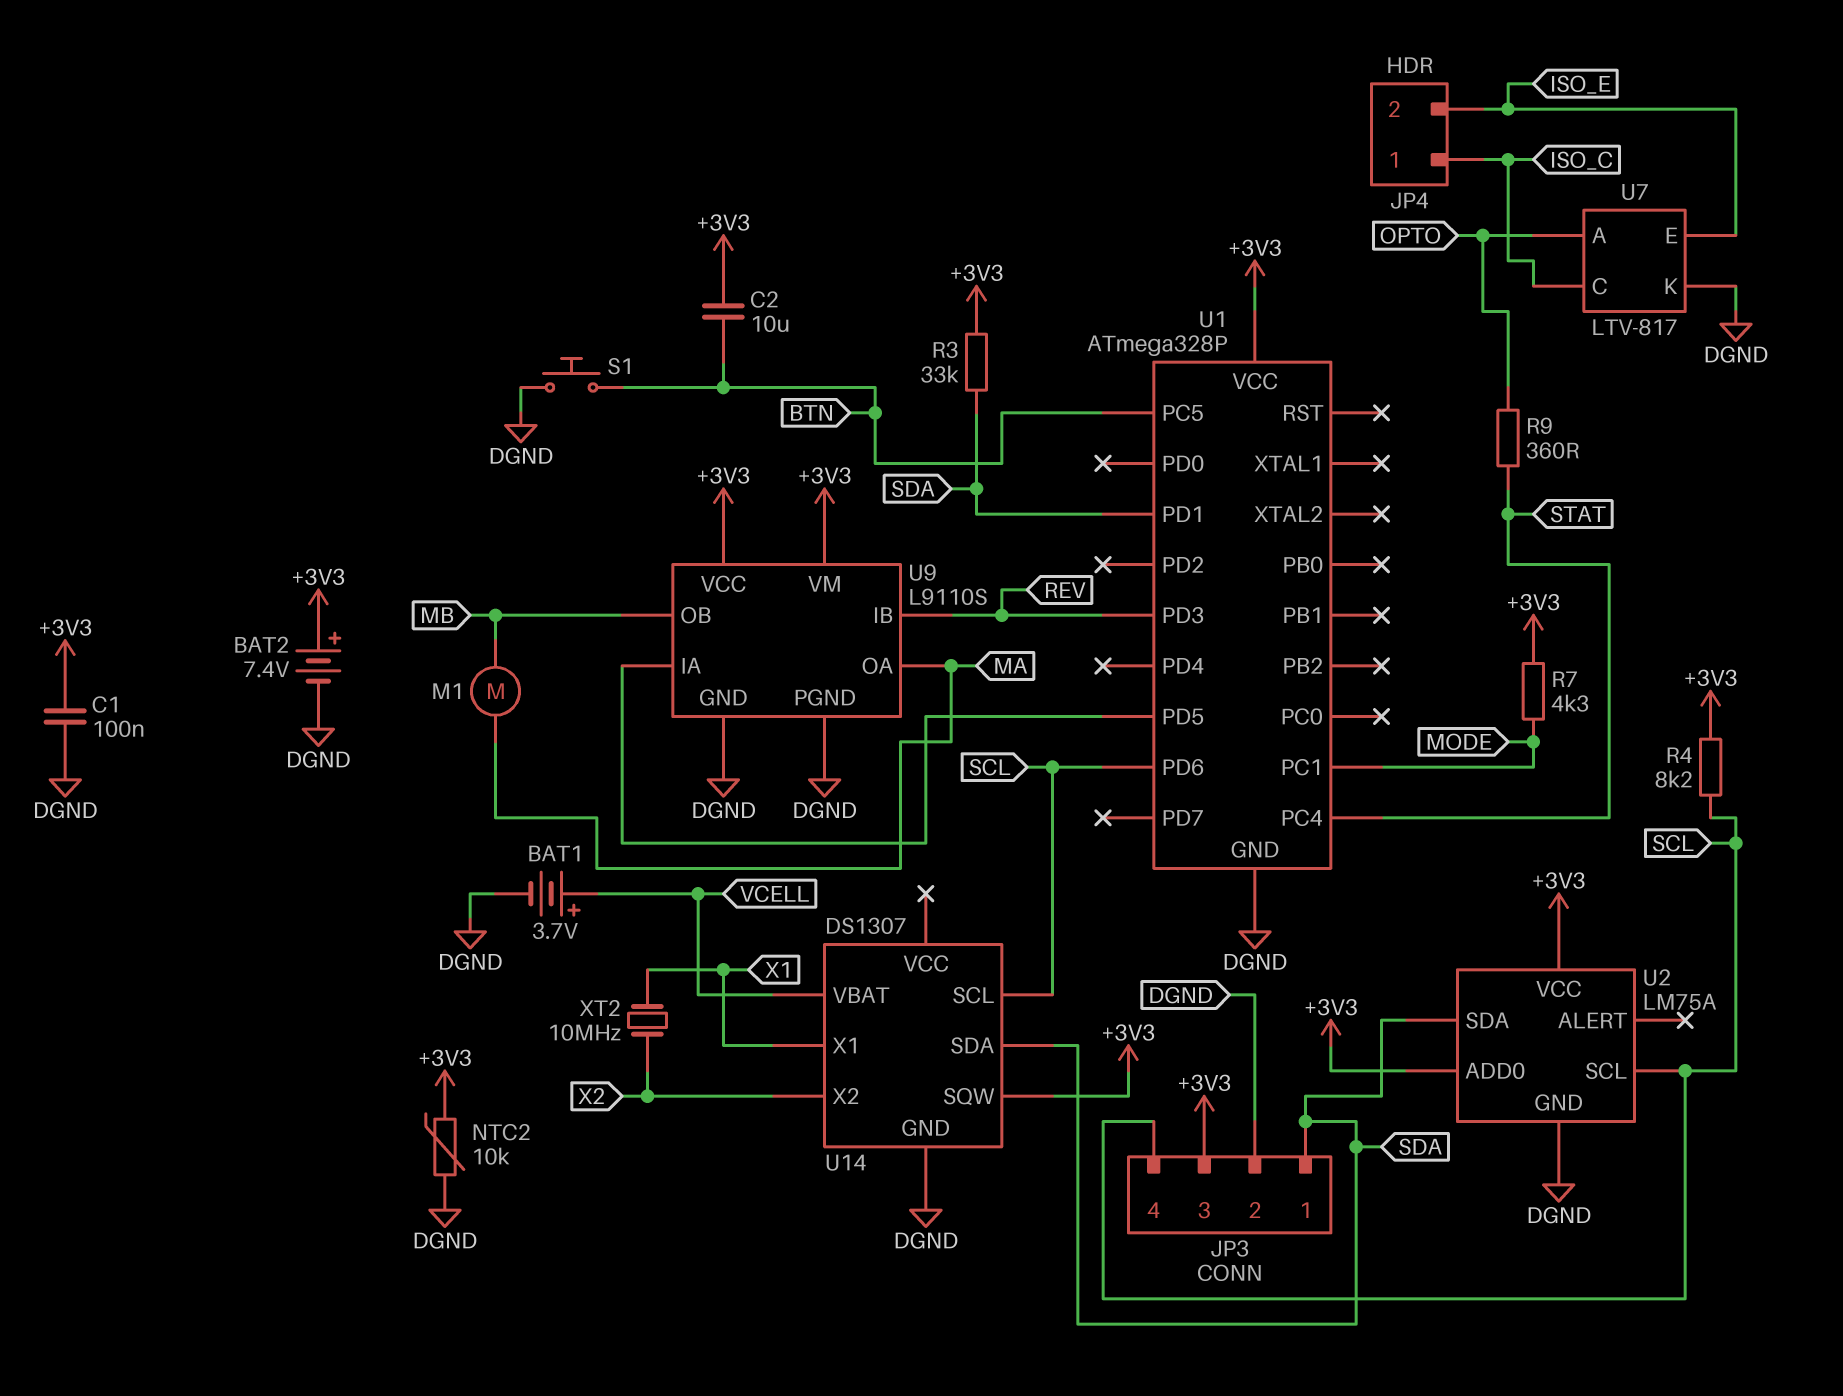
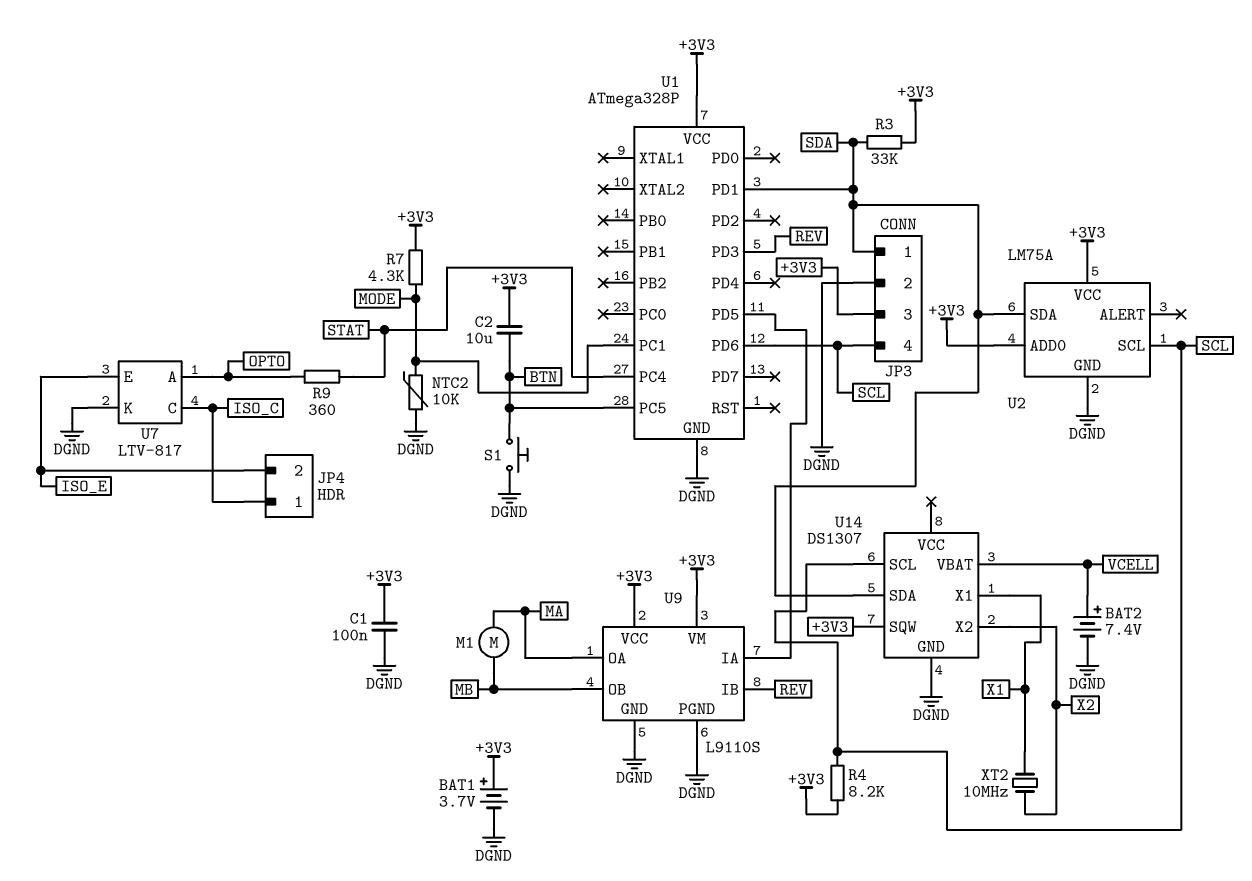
BAT1: 3.7V (plus VCELL, minus DGND) -> 3.7V (plus +3V3, minus DGND)
BAT2: 7.4V (plus +3V3, minus DGND) -> 7.4V (plus VCELL, minus DGND)
NTC2: 10k (+3V3, DGND) -> 10k (DGND, MODE)

